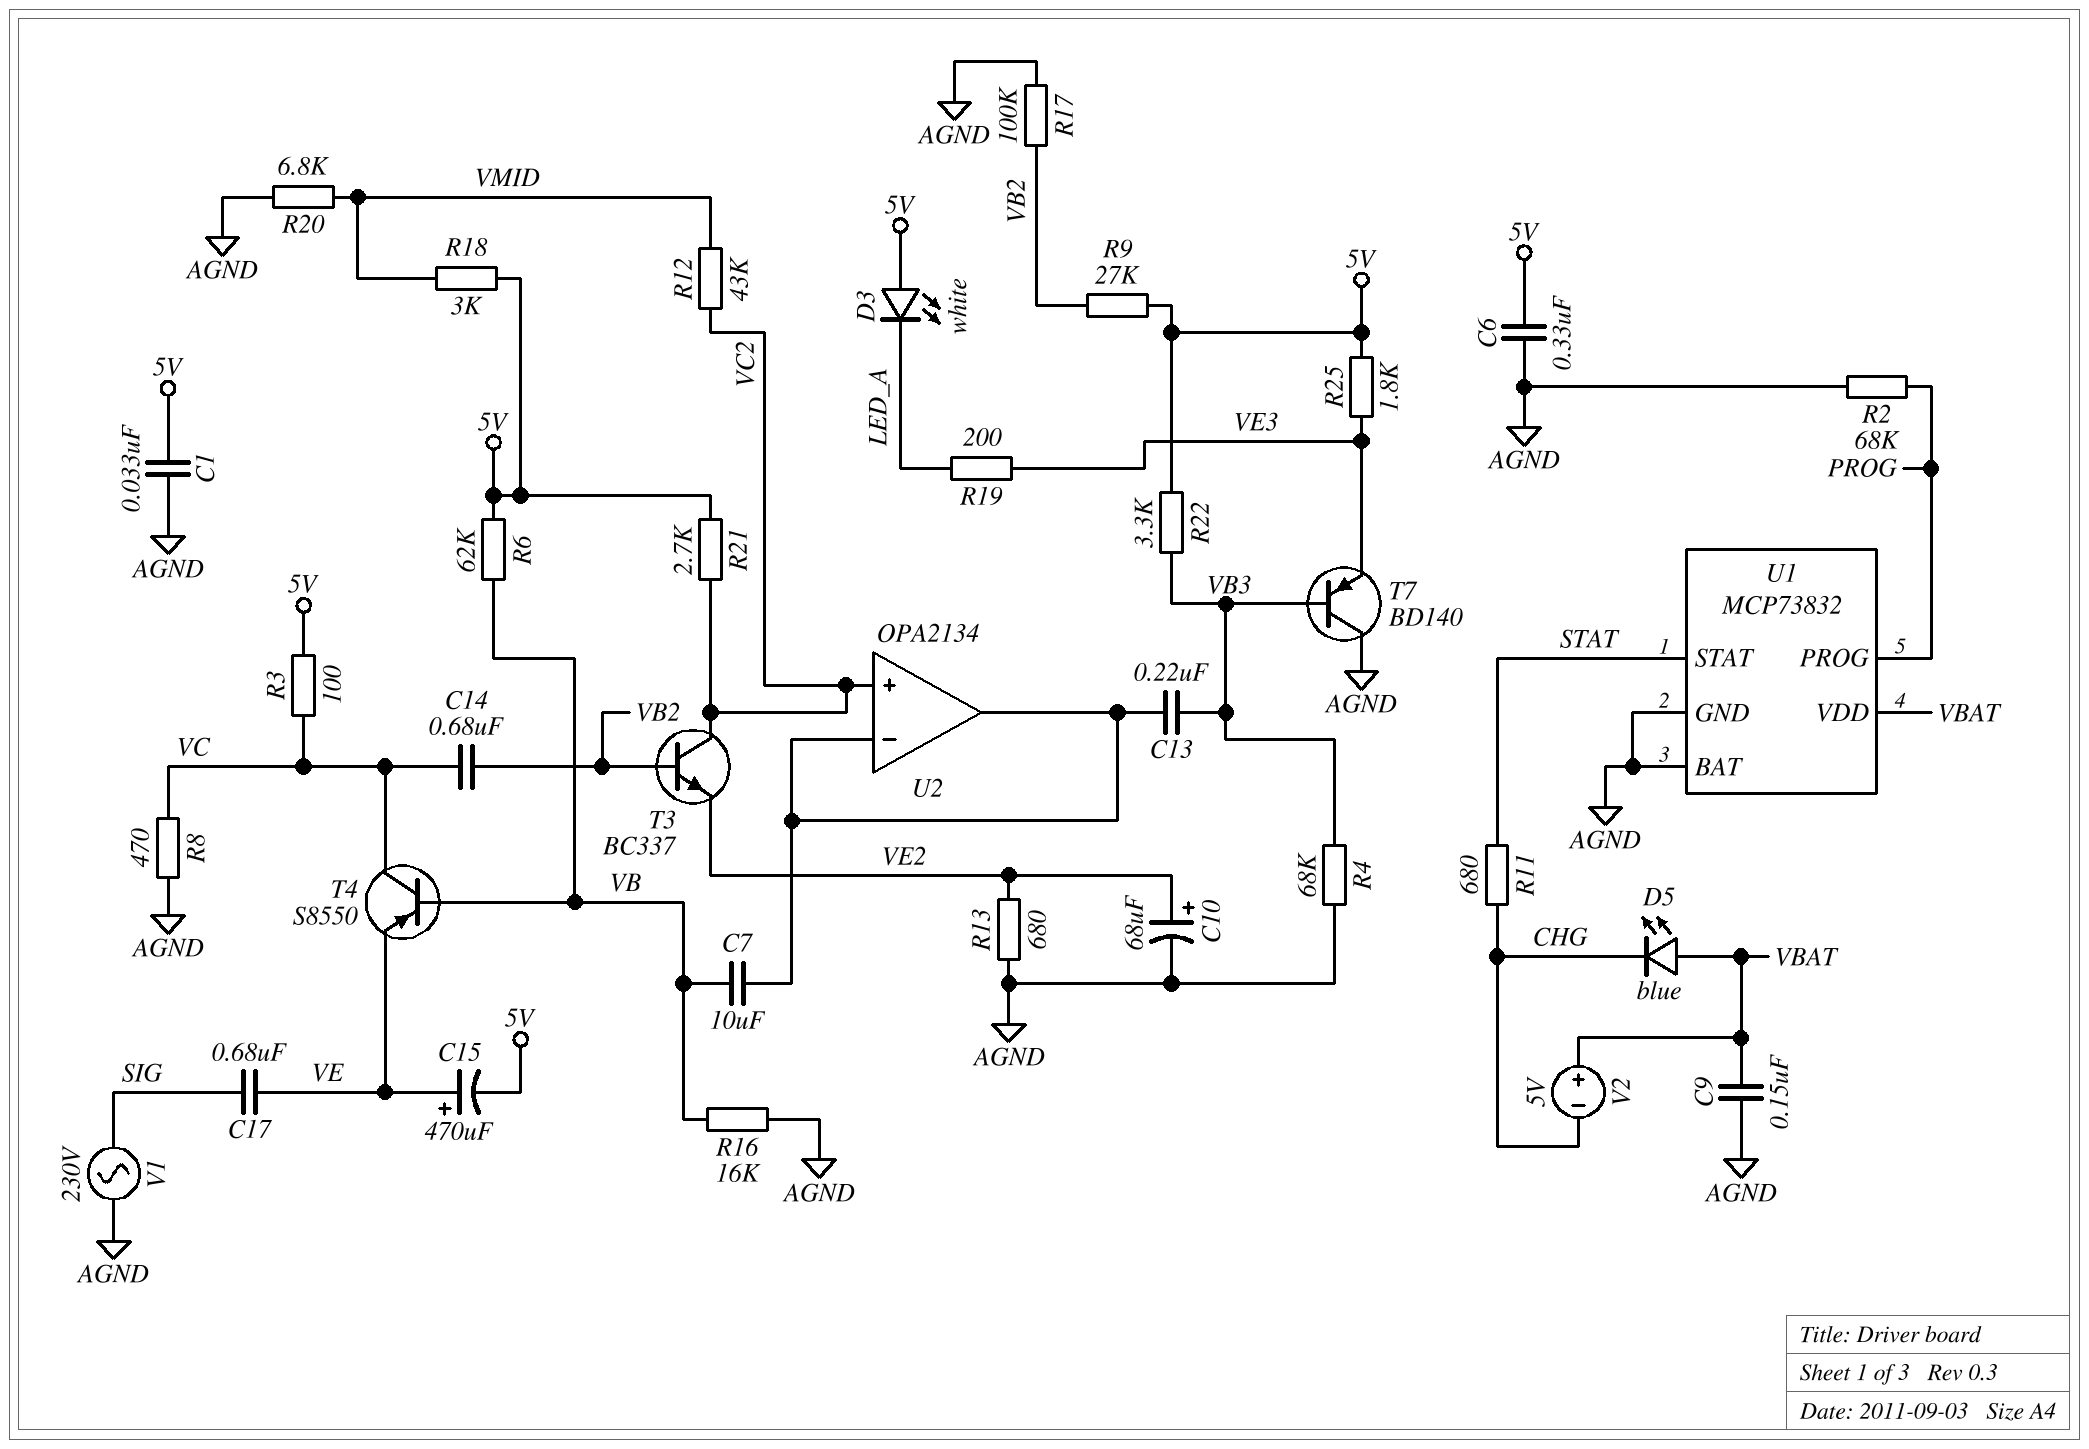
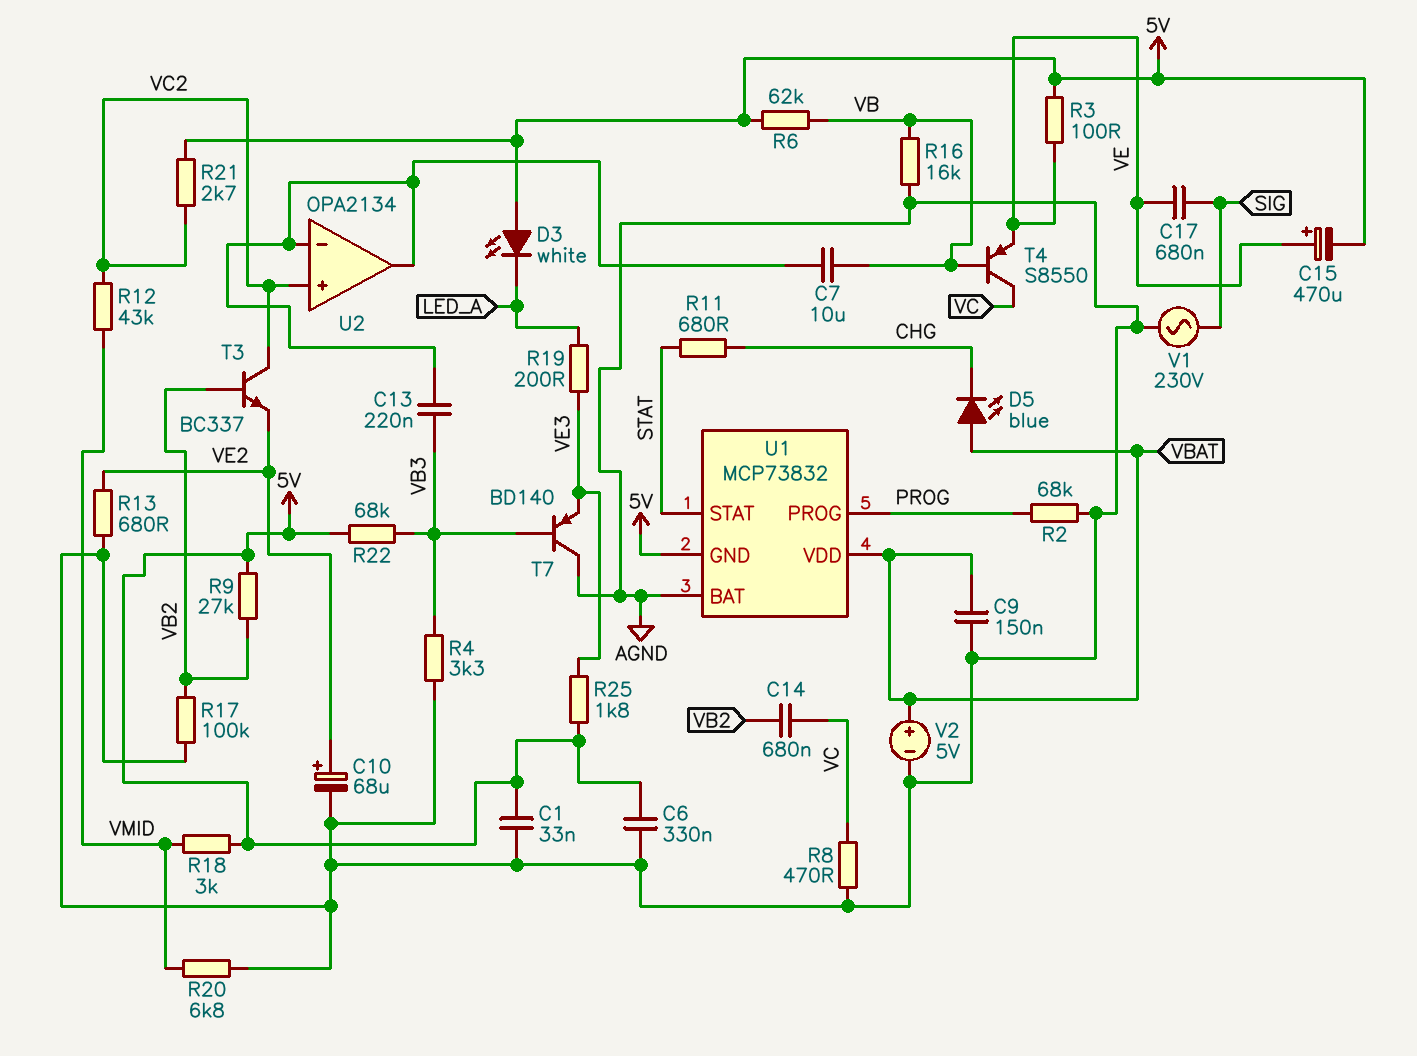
R3: 100 (5V, VC) -> 100 (5V, VE)
R4: 68k (AGND, VB3) -> 3.3k (AGND, VB3)
R22: 3.3k (5V, VB3) -> 68k (5V, VB3)
U1 pin GND: AGND -> 5V
V2: 5V (plus VBAT, minus CHG) -> 5V (plus VBAT, minus AGND)

